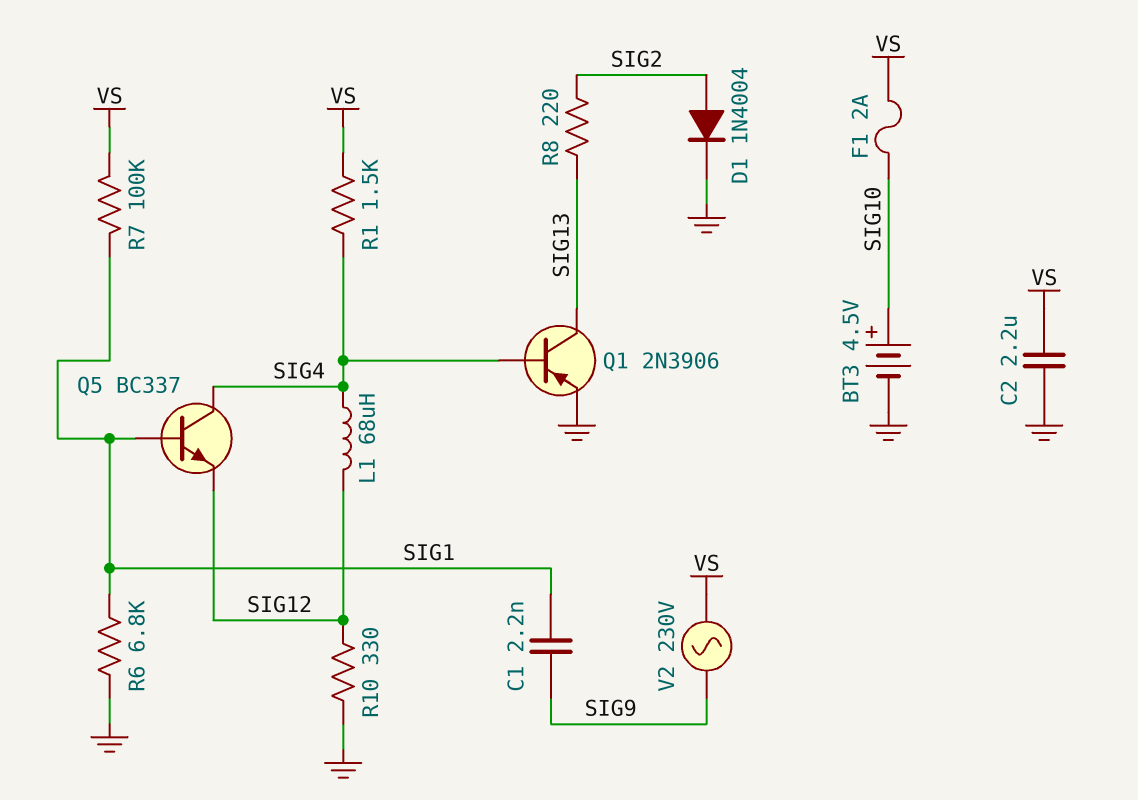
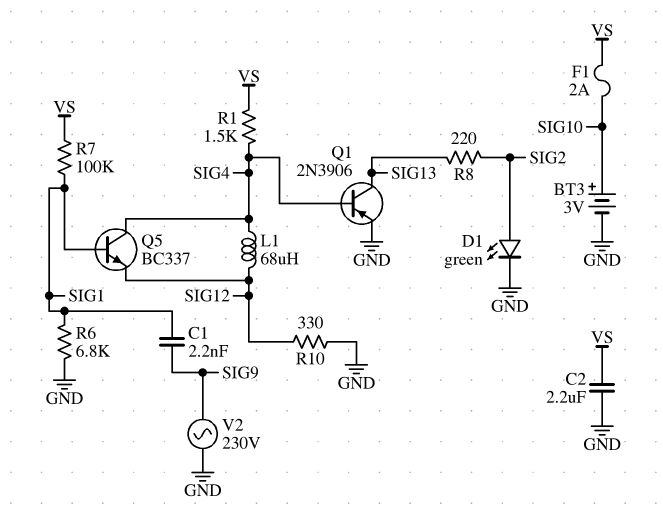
BT3: 4.5V (plus SIG10, minus GND) -> 3V (plus SIG10, minus GND)
D1: diode 1N4004 (A SIG2, K GND) -> LED green (A SIG2, K GND)
V2: AC 230V (SIG9, VS) -> AC 230V (GND, SIG9)

